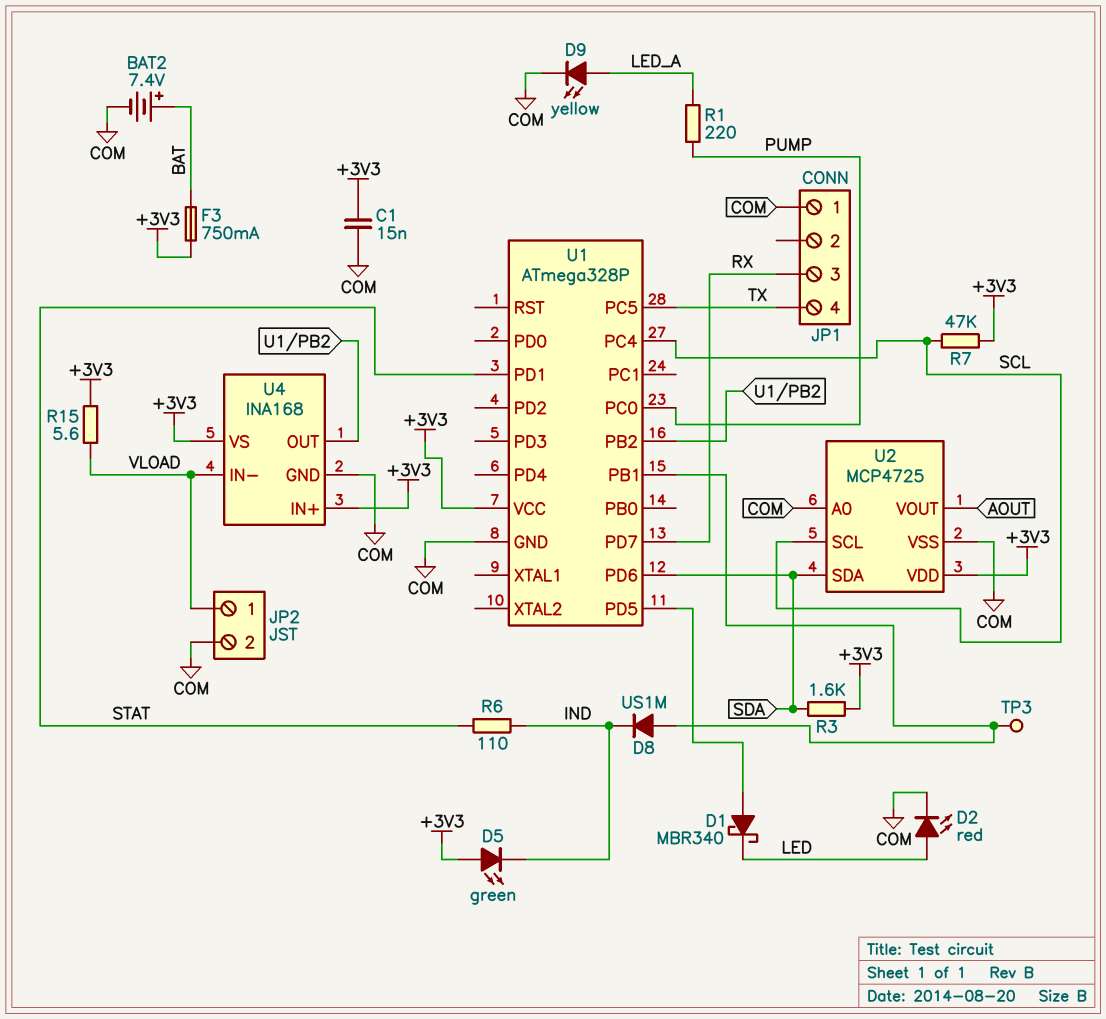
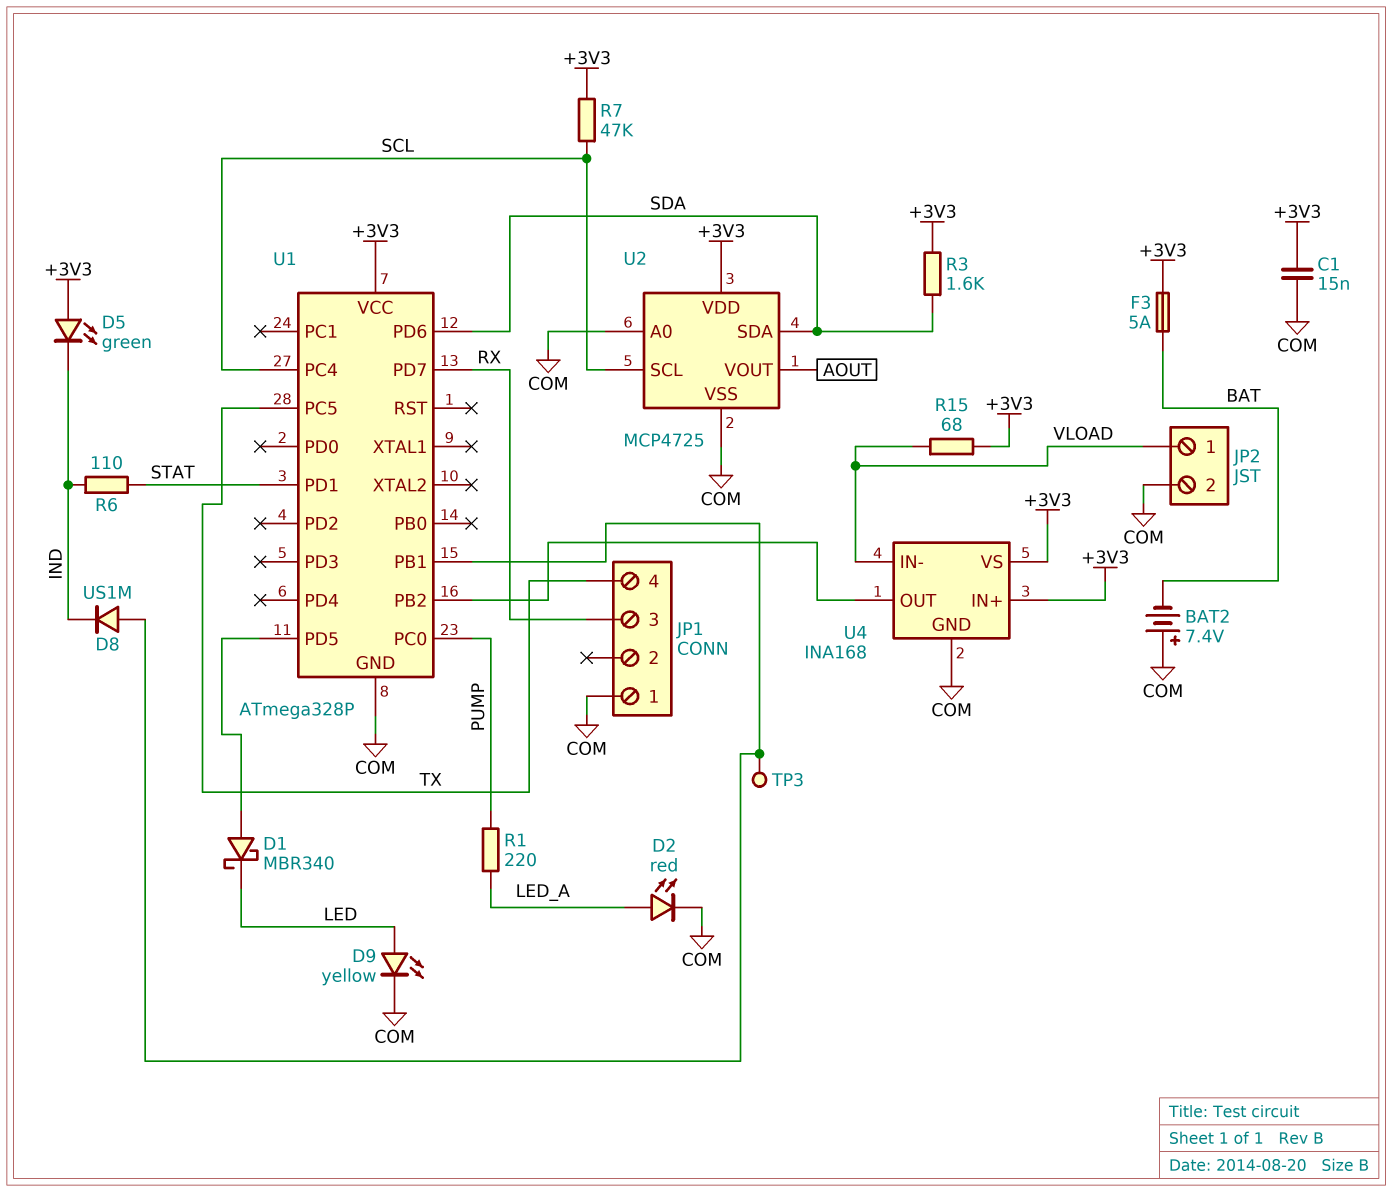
BAT2: 7.4V (plus BAT, minus COM) -> 7.4V (plus COM, minus BAT)
D2: LED red (A LED, K COM) -> LED red (A LED_A, K COM)
D9: LED yellow (A LED_A, K COM) -> LED yellow (A LED, K COM)
F3: 750mA (+3V3, BAT) -> 5A (+3V3, BAT)
R15: 5.6 (+3V3, VLOAD) -> 68 (+3V3, VLOAD)

